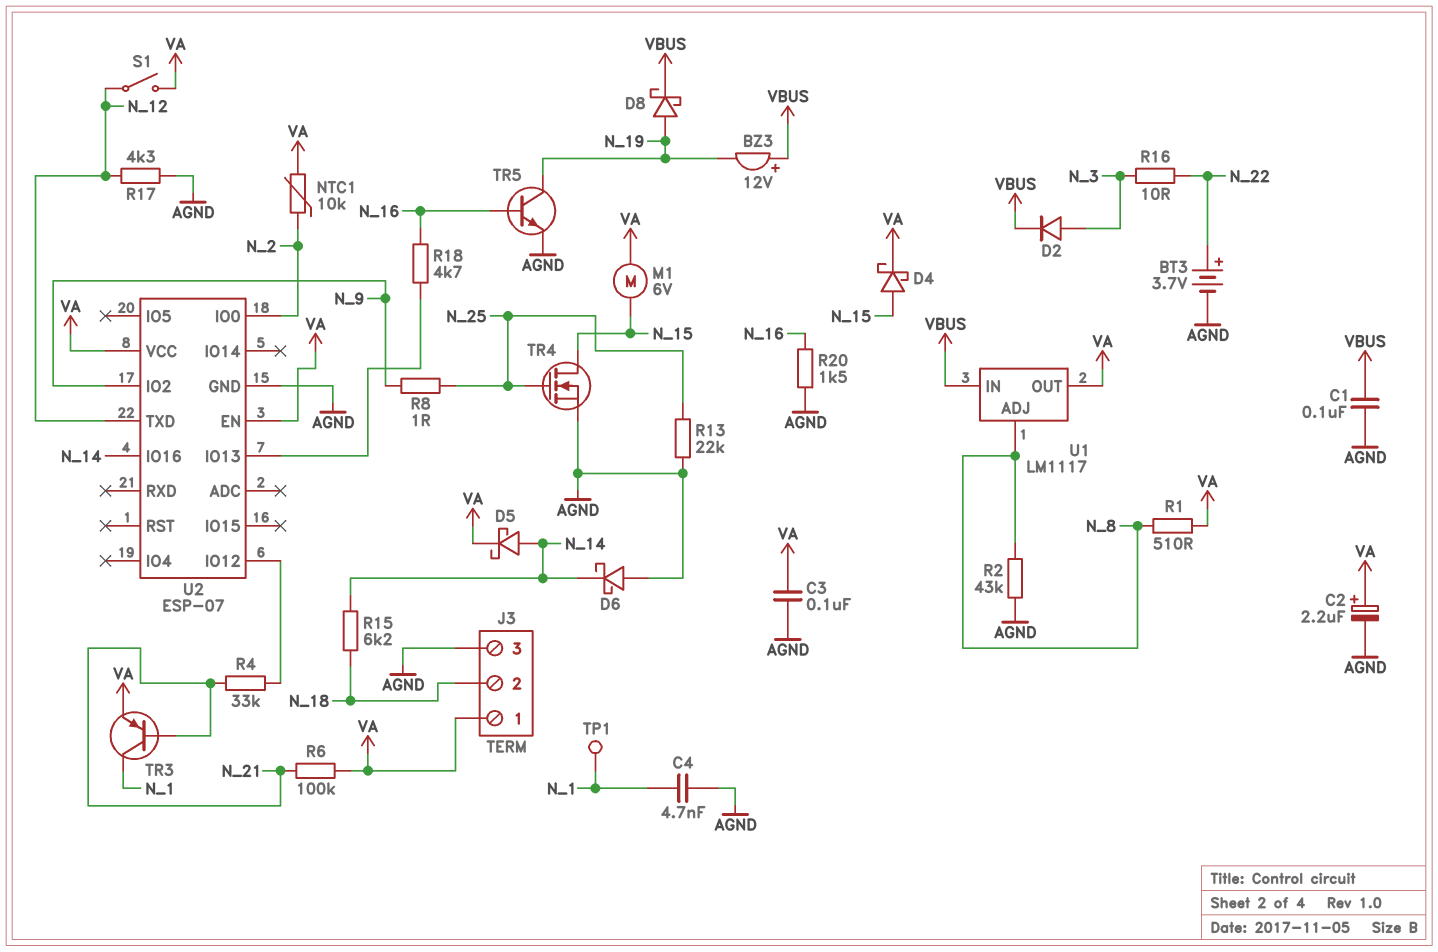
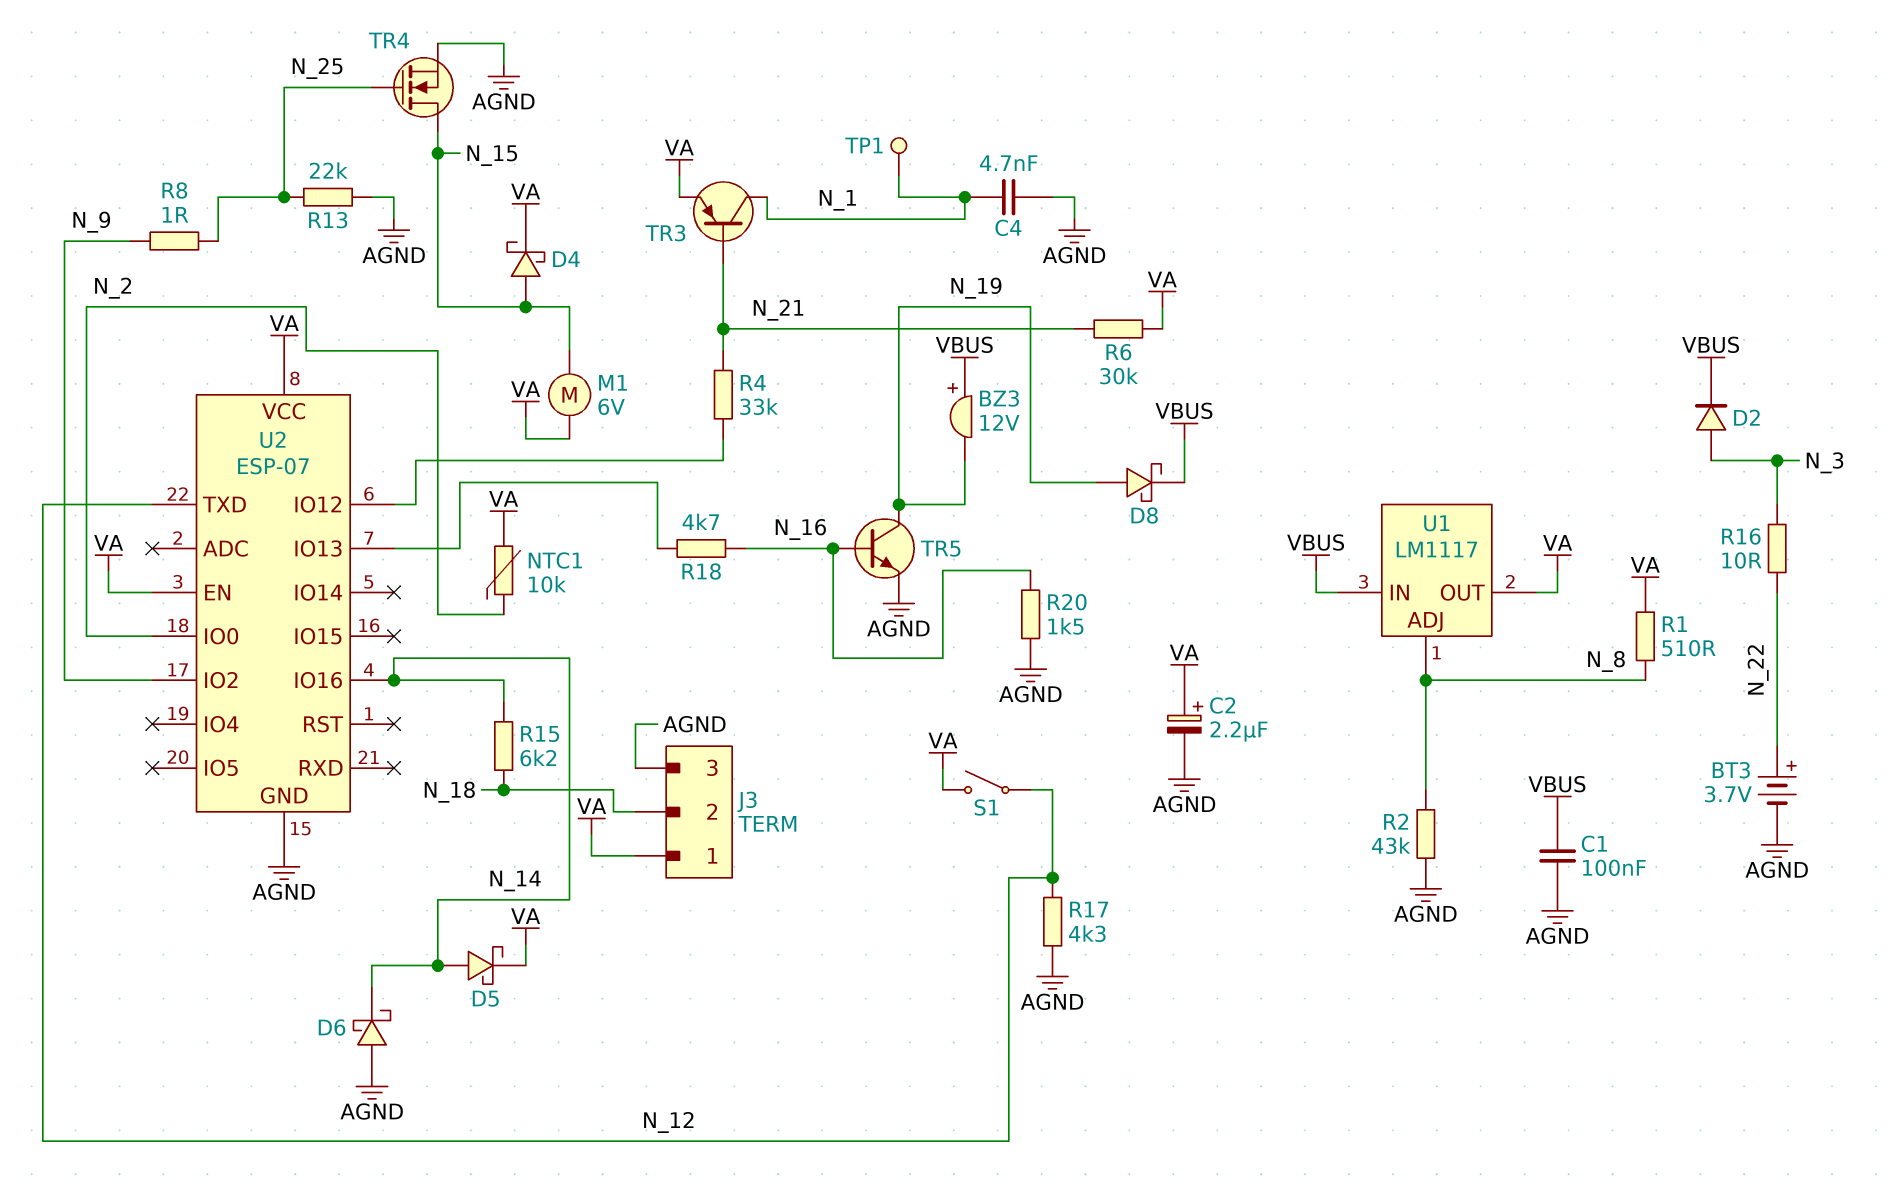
C3: 100nF (AGND, VA) -> none
R6: 100k (N_21, VA) -> 30k (N_21, VA)

